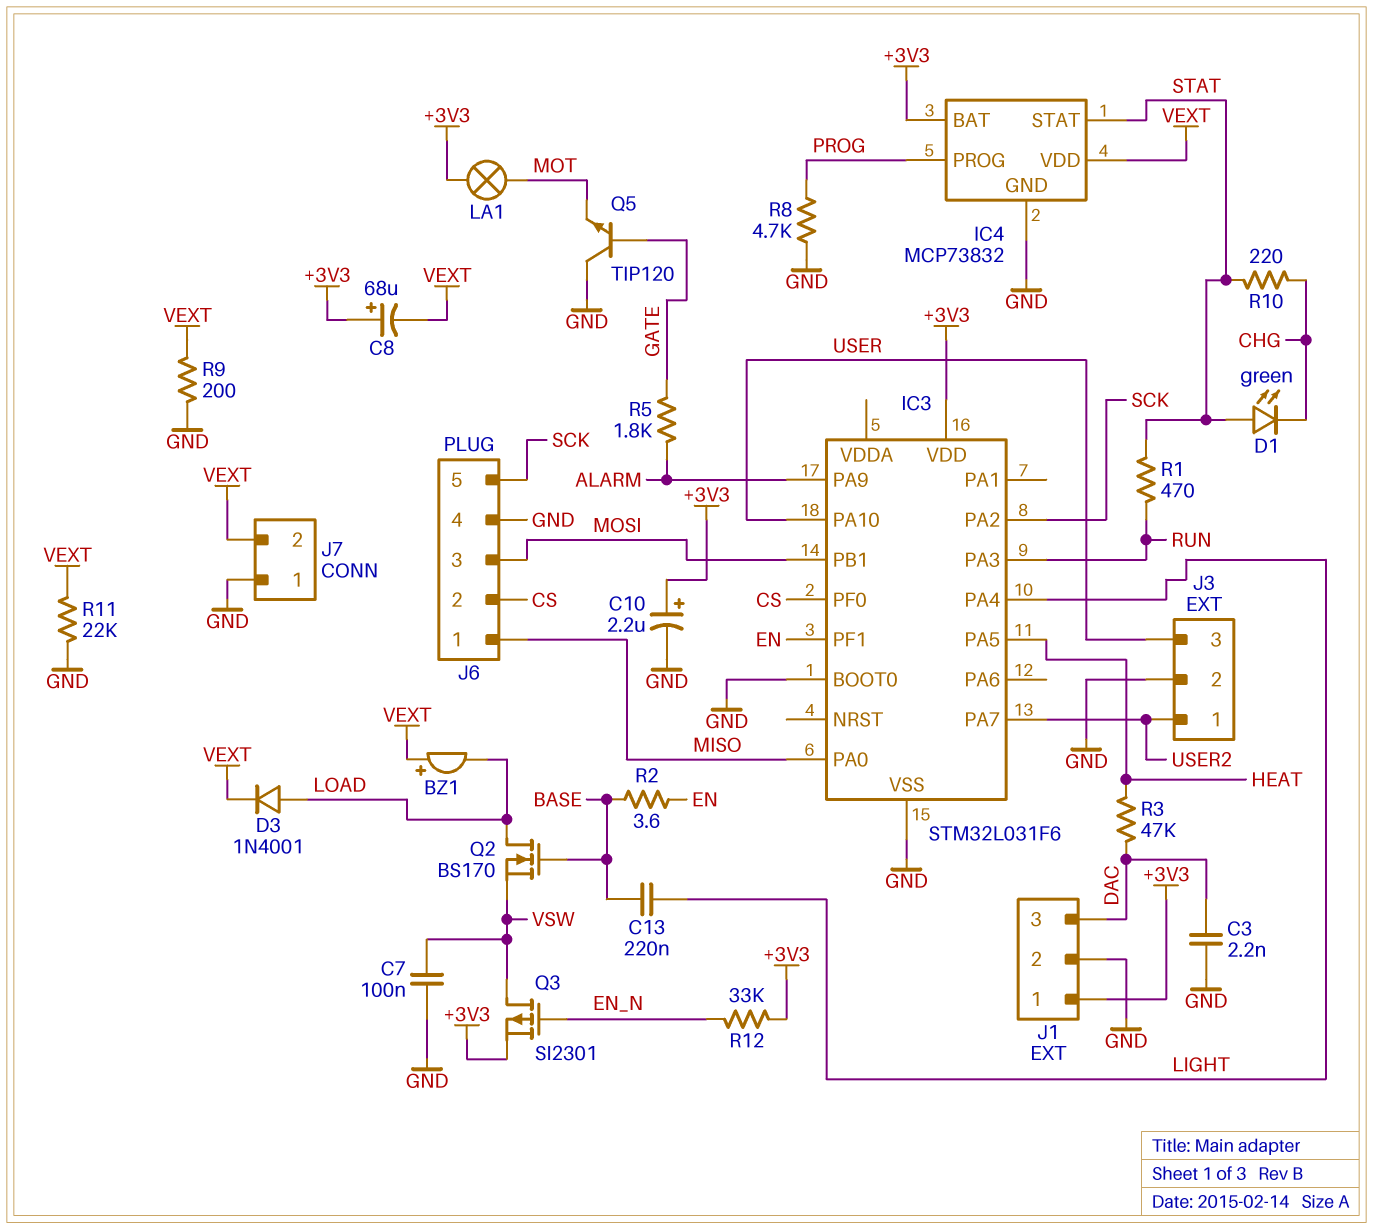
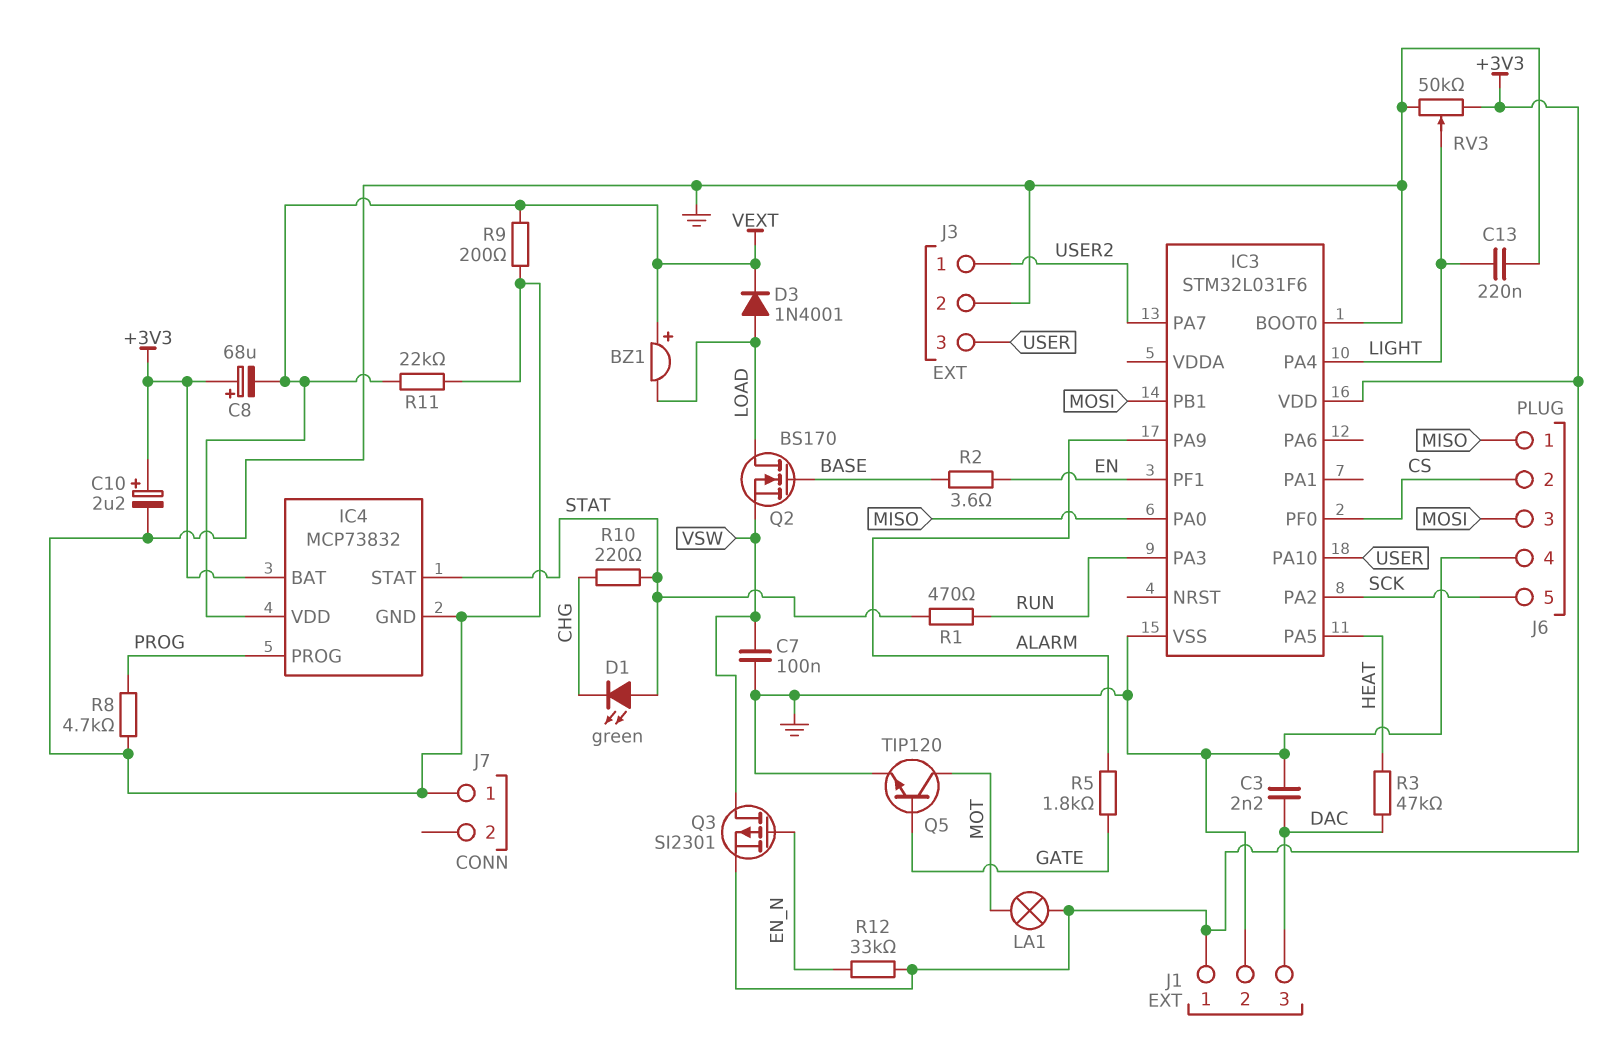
C13: 220nF (BASE, LIGHT) -> 220nF (GND, LIGHT)
J7 pin 2: VEXT -> none
Q5: NPN TIP120 (B GATE, C GND, E MOT) -> NPN TIP120 (B GATE, C MOT, E GND)
RV3: none -> 50k (+3V3, GND, wiper LIGHT)

